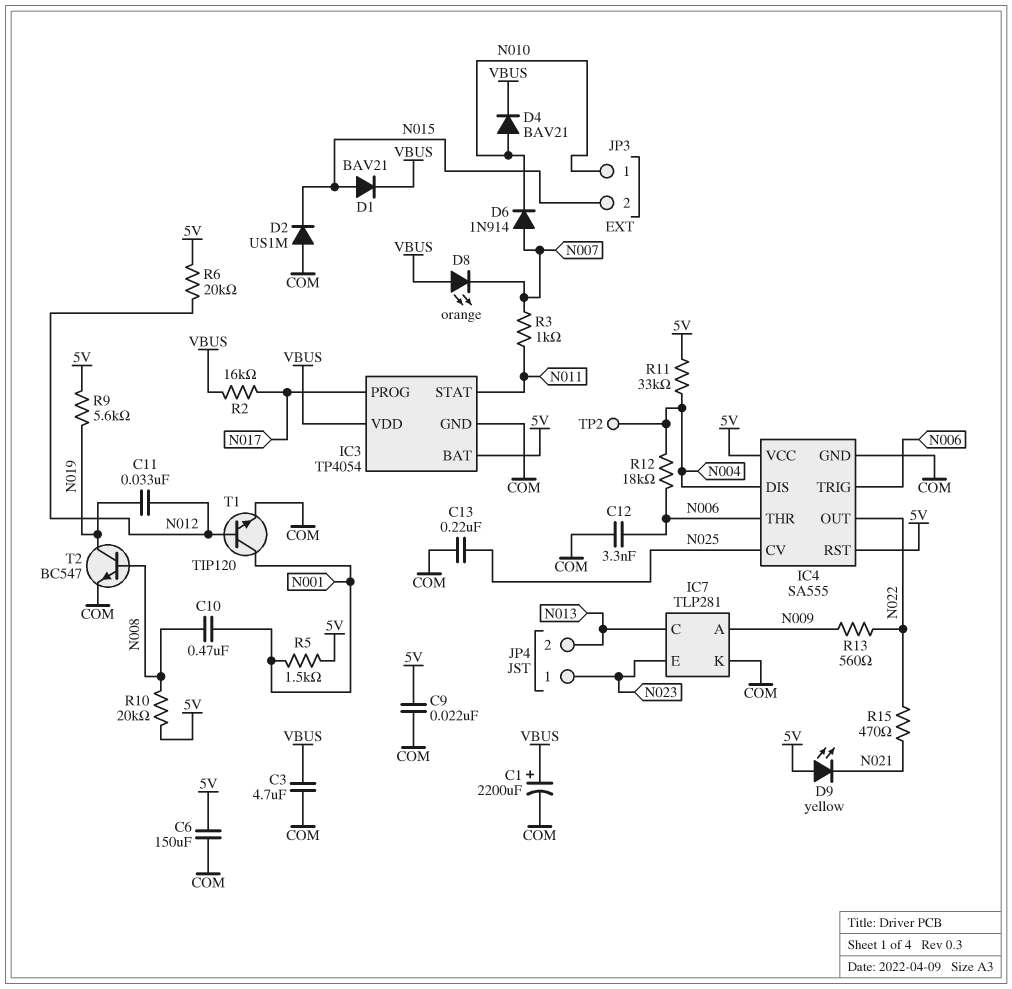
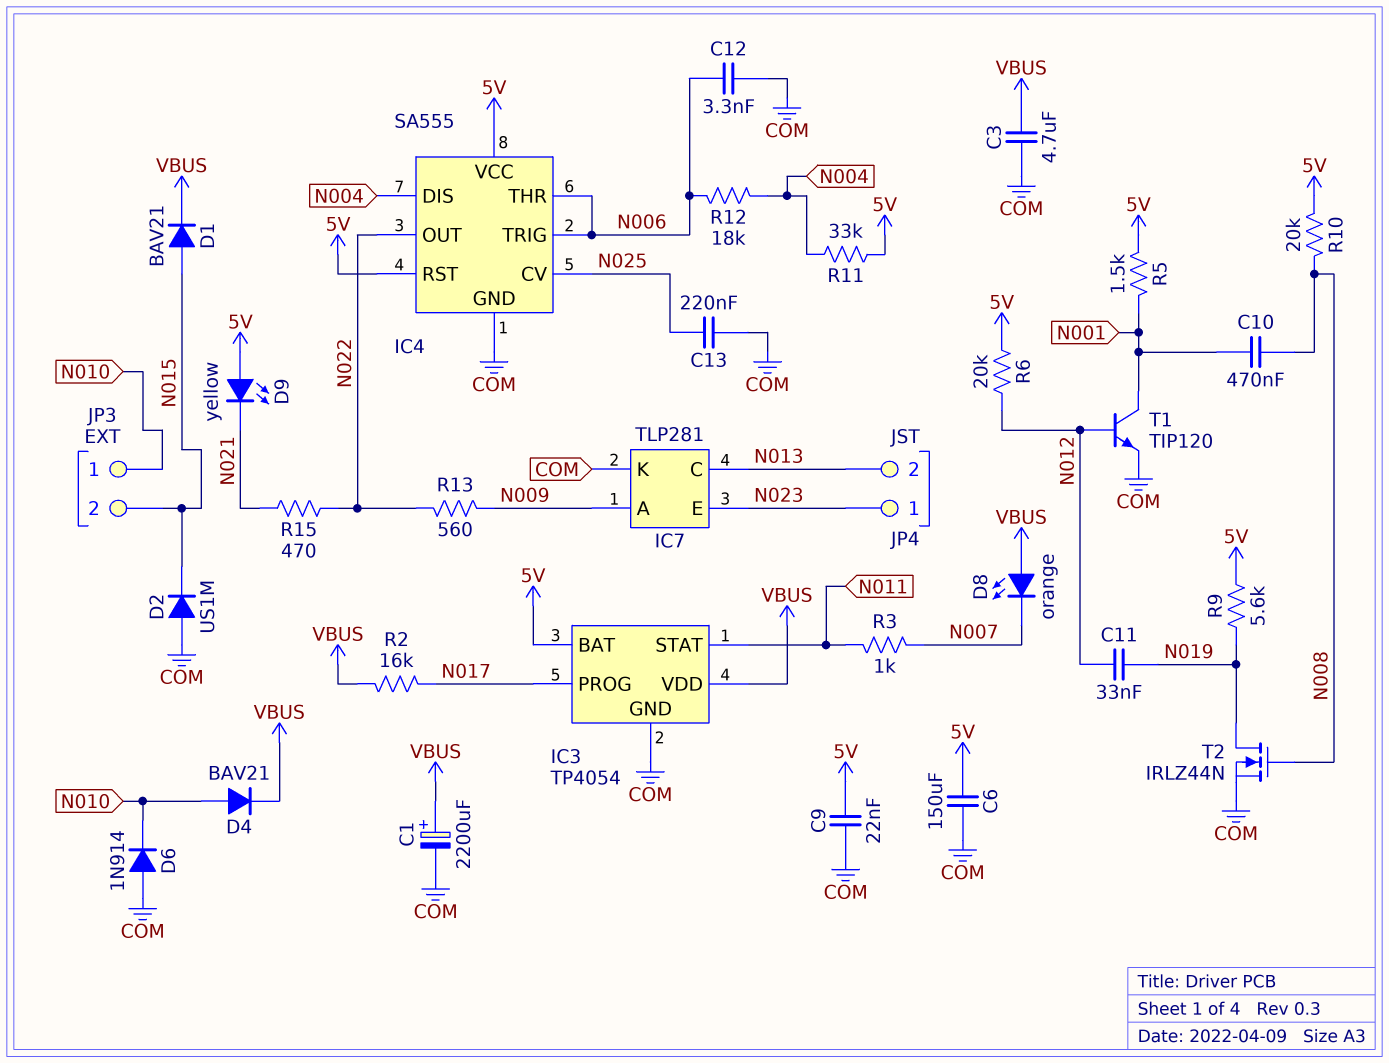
D6: diode 1N914 (A N007, K N010) -> diode 1N914 (A COM, K N010)
T2: NPN BC547 (B N008, C N019, E COM) -> NMOS IRLZ44N (G N008, D N019, S COM)
TP2: test point (N004) -> none

